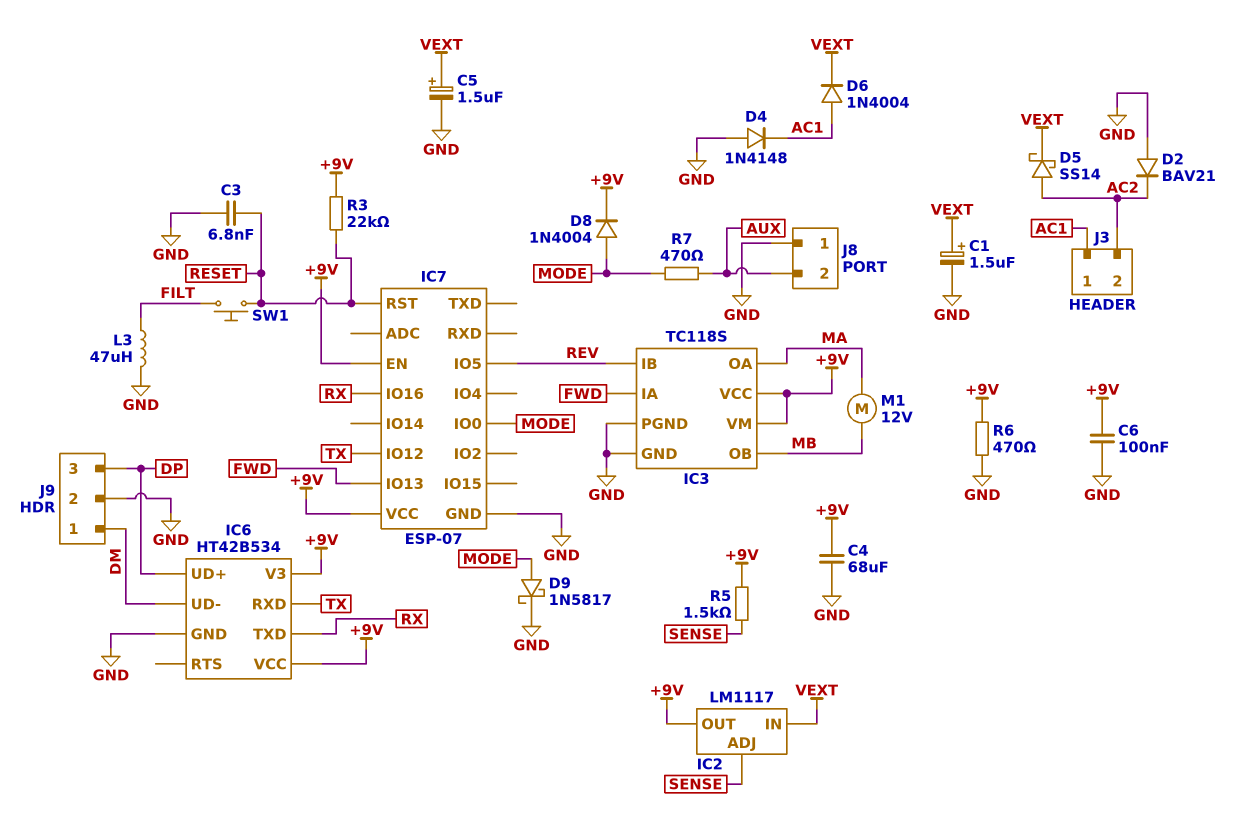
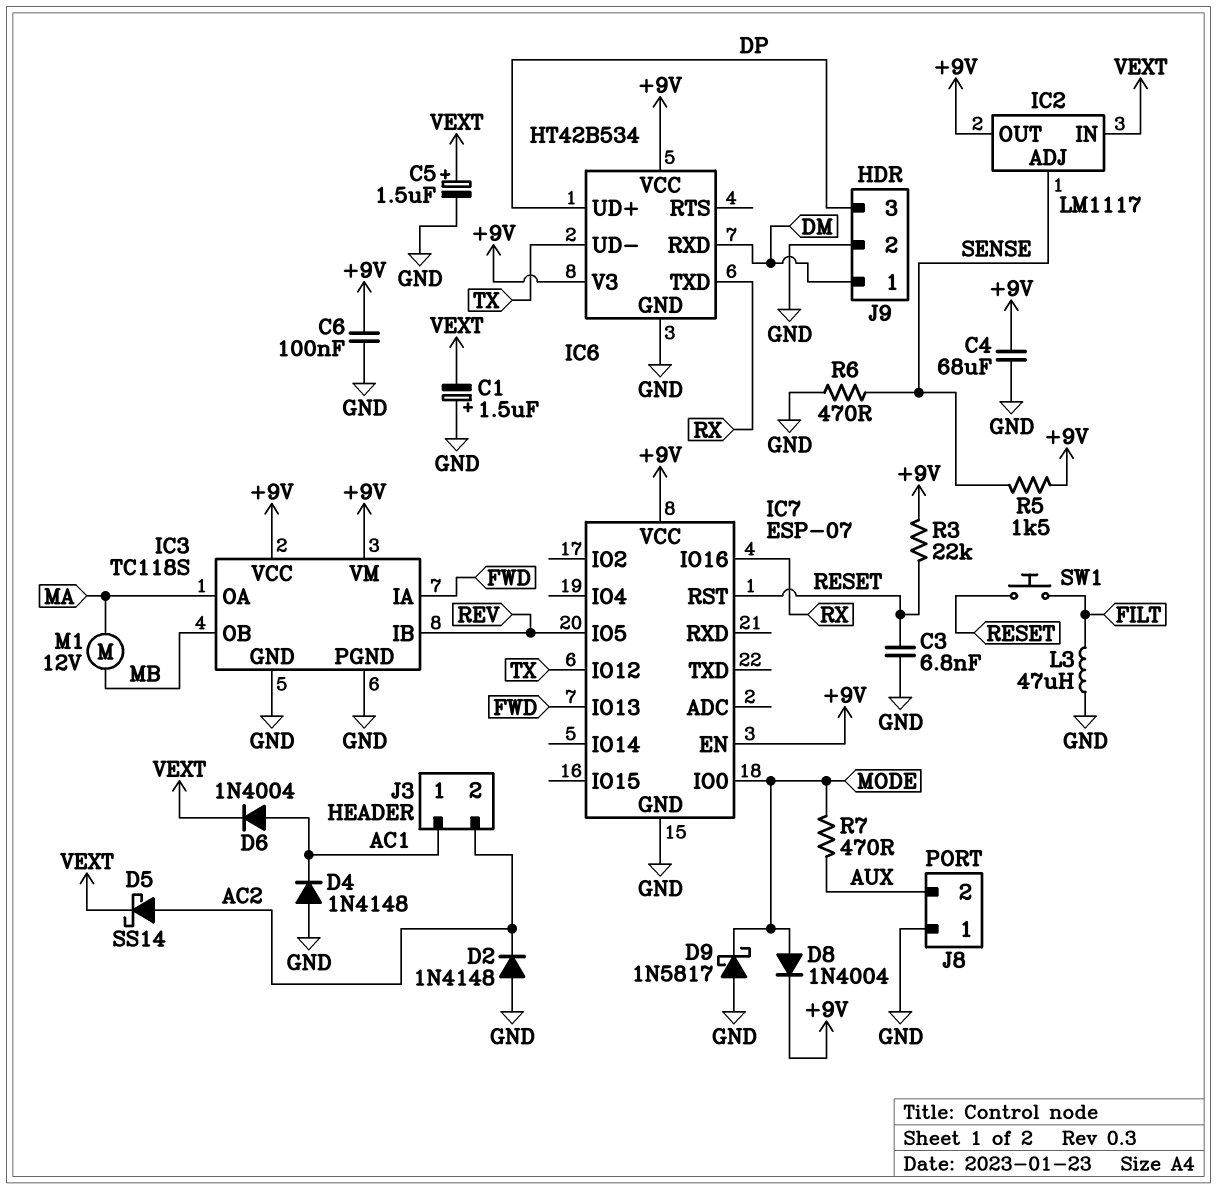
C1: 1.5uF (plus VEXT, minus GND) -> 1.5uF (plus GND, minus VEXT)
D2: diode BAV21 (A GND, K AC2) -> diode 1N4148 (A GND, K AC2)
D9: schottky 1N5817 (A MODE, K GND) -> schottky 1N5817 (A GND, K MODE)
IC6 pin RXD: TX -> DM
IC6 pin UD-: DM -> TX
R6: 470 (+9V, GND) -> 470 (GND, SENSE)

